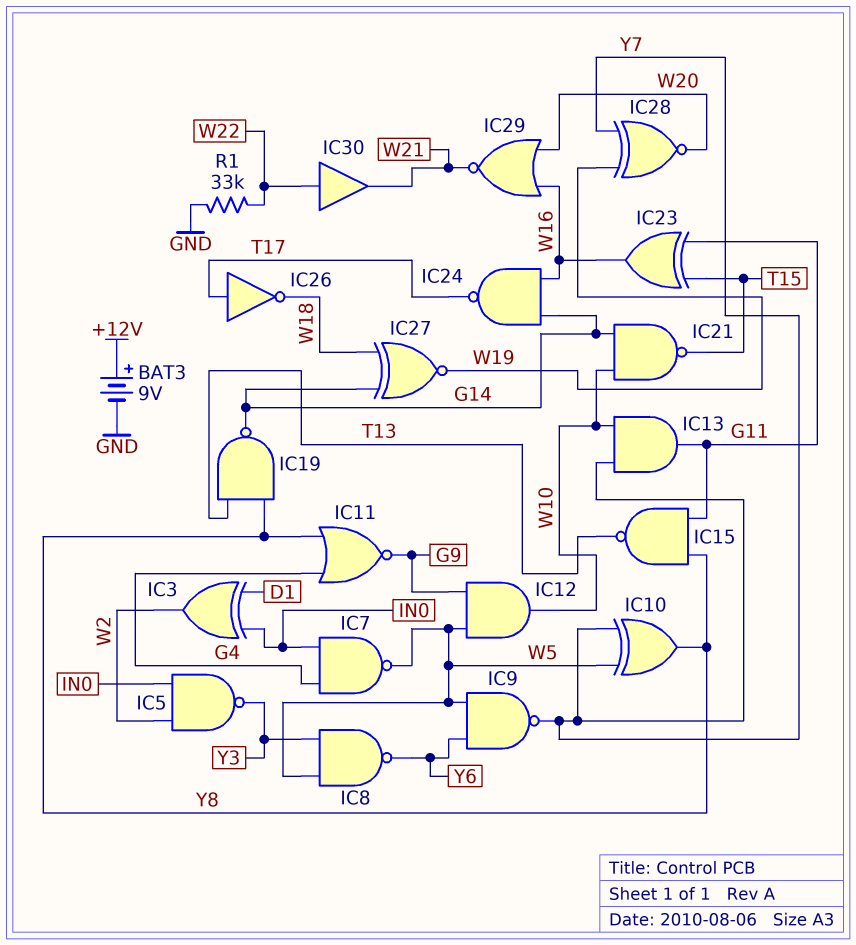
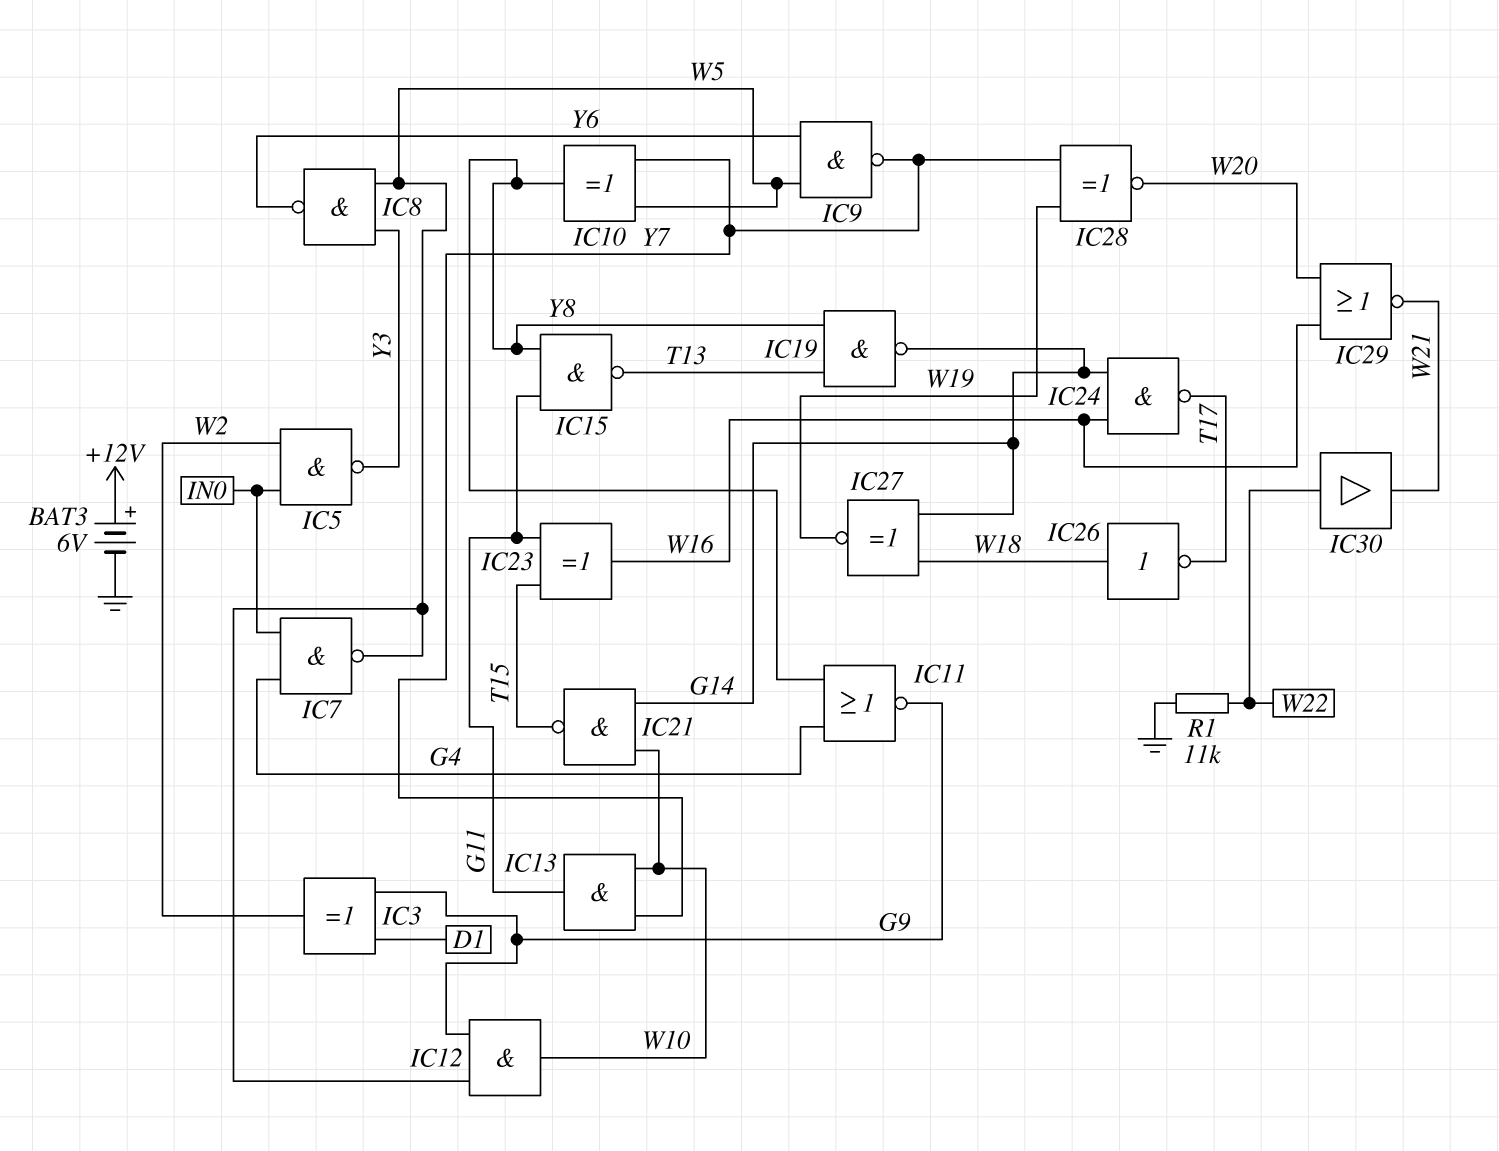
BAT3: 9V (plus +12V, minus GND) -> 6V (plus +12V, minus GND)
IC3: XOR (in D1, in IN0, out W2) -> XOR (in D1, in G9, out W2)
IC26: NOT (in T17, out W18) -> NOT (in W18, out T17)
R1: 33k (GND, W22) -> 11k (GND, W22)

